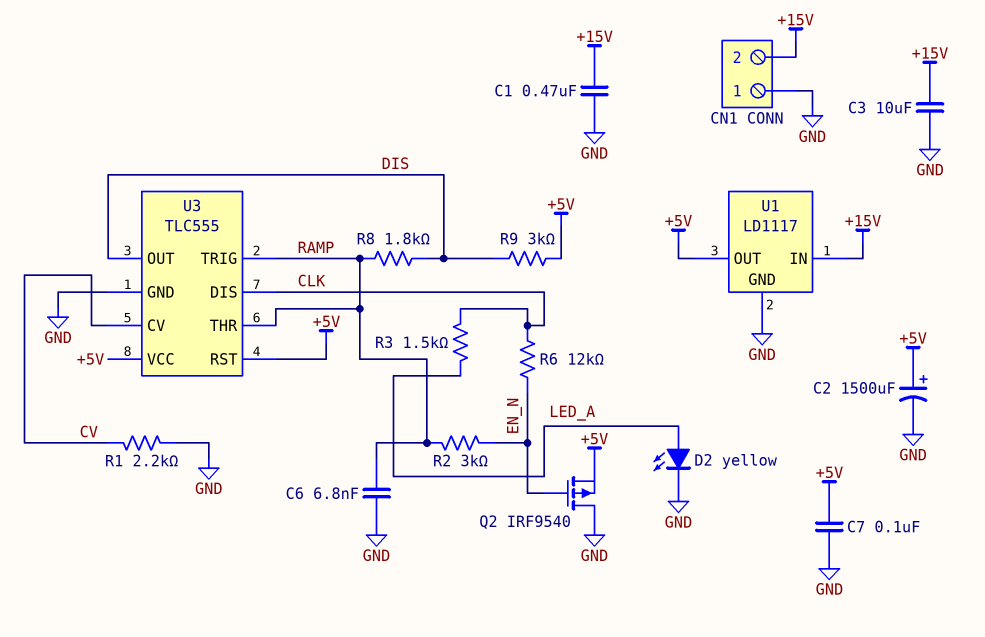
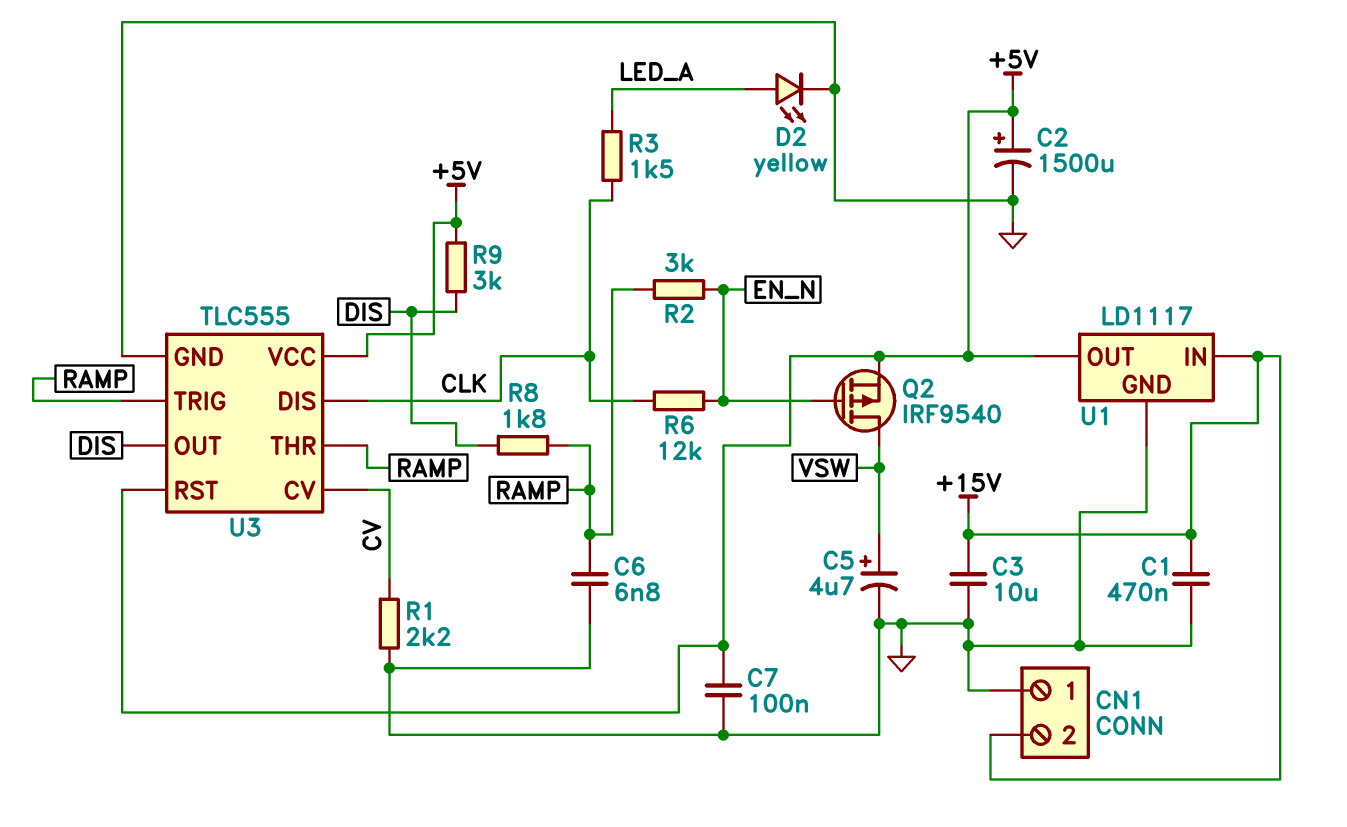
C5: none -> 4.7uF (plus VSW, minus GND)
Q2: PMOS IRF9540 (G EN_N, D GND, S +5V) -> PMOS IRF9540 (G EN_N, D VSW, S +5V)

